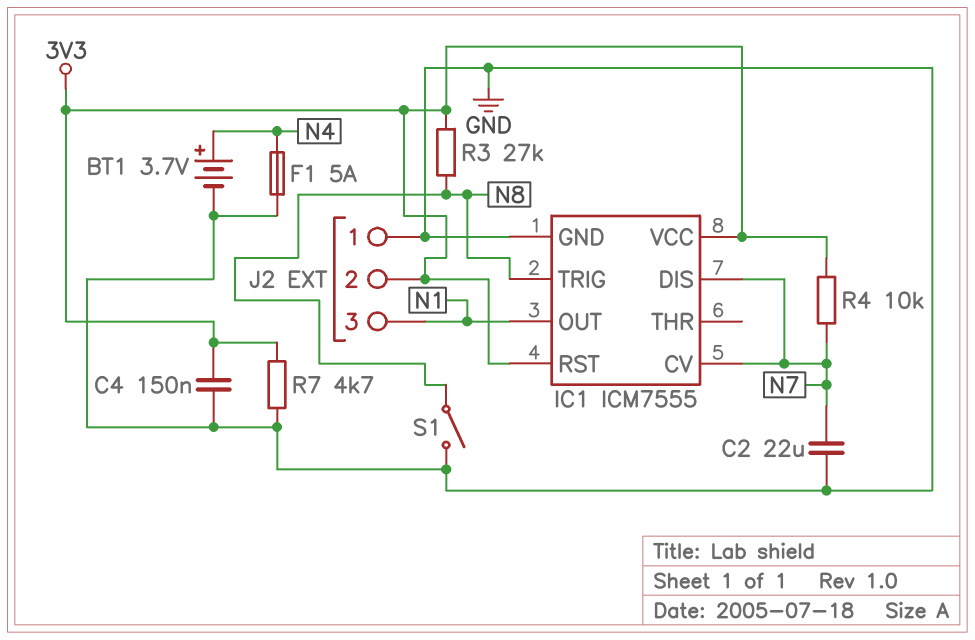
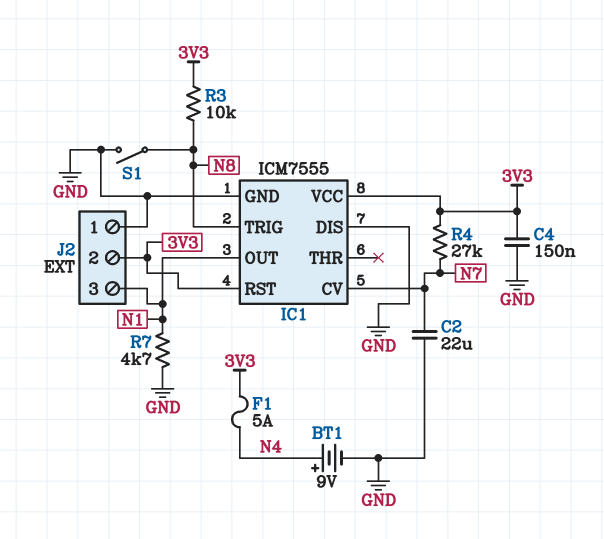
BT1: 3.7V (plus N4, minus GND) -> 9V (plus N4, minus GND)
F1: 5A (GND, N4) -> 5A (3V3, N4)
IC1 pin DIS: N7 -> GND
R3: 27k (3V3, N8) -> 10k (3V3, N8)
R4: 10k (3V3, N7) -> 27k (3V3, N7)
R7: 4.7k (3V3, GND) -> 4.7k (GND, N1)

